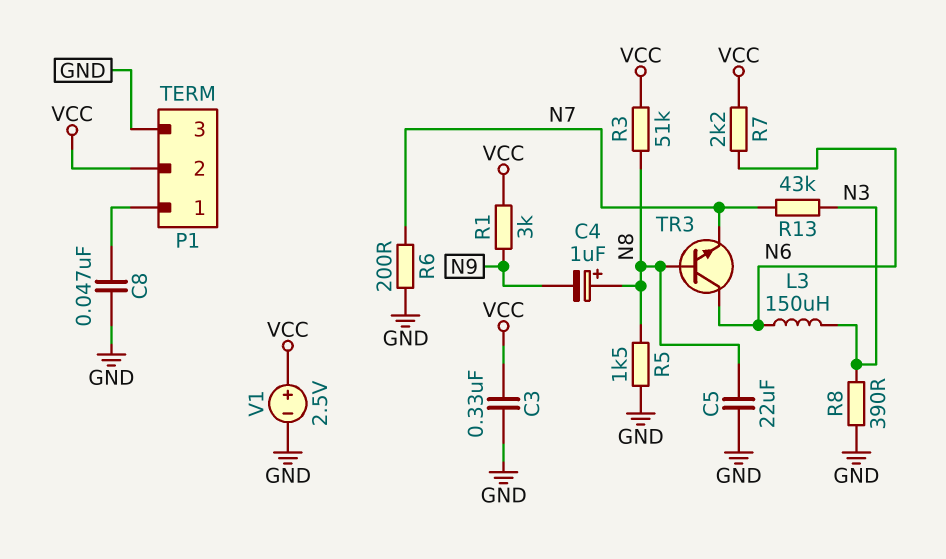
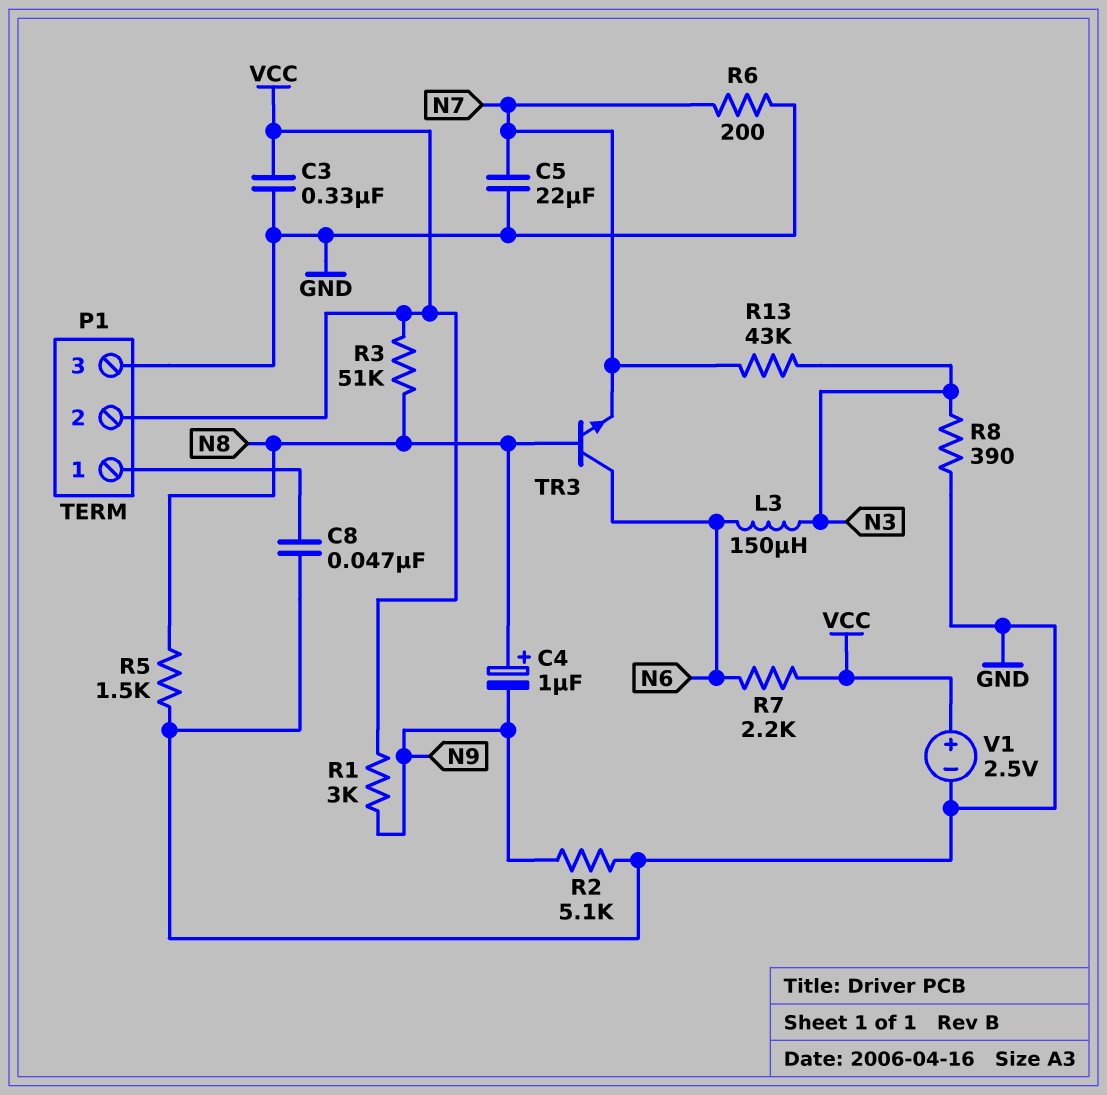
C5: 22uF (GND, N8) -> 22uF (GND, N7)
R2: none -> 5.1k (GND, N9)

